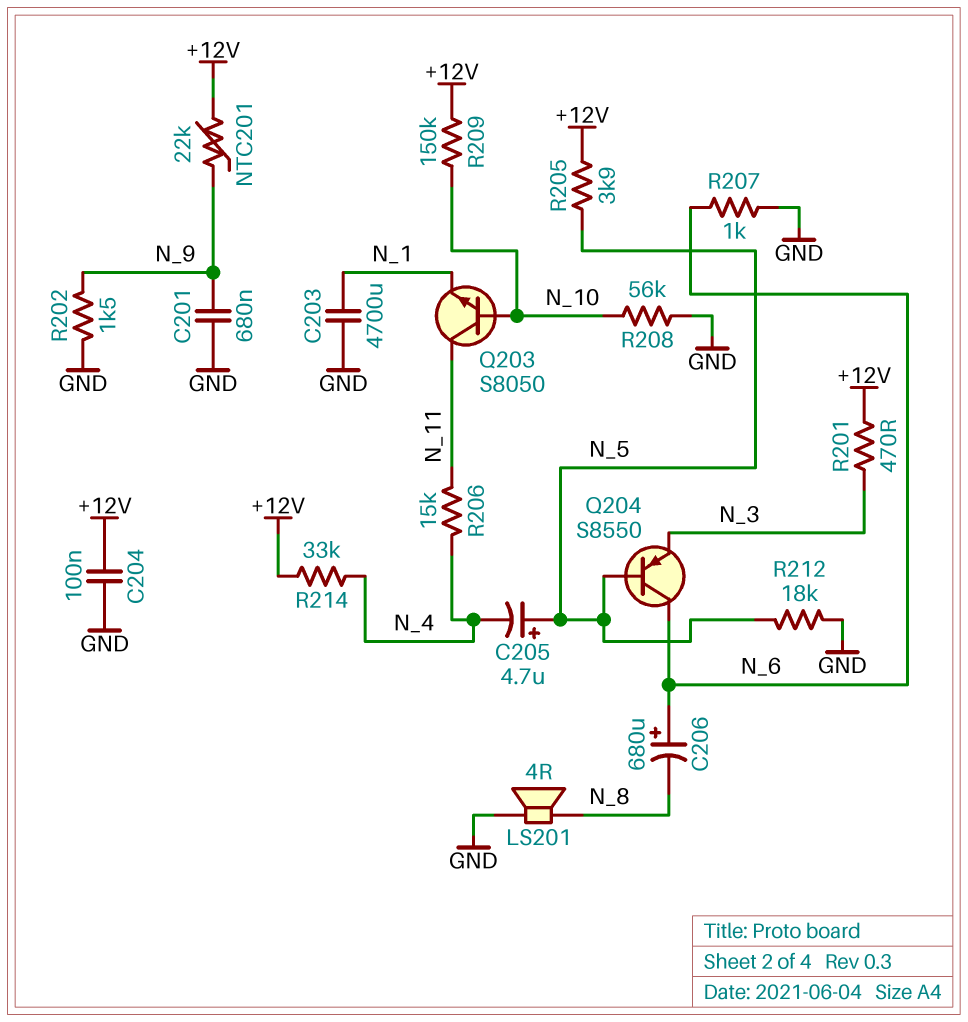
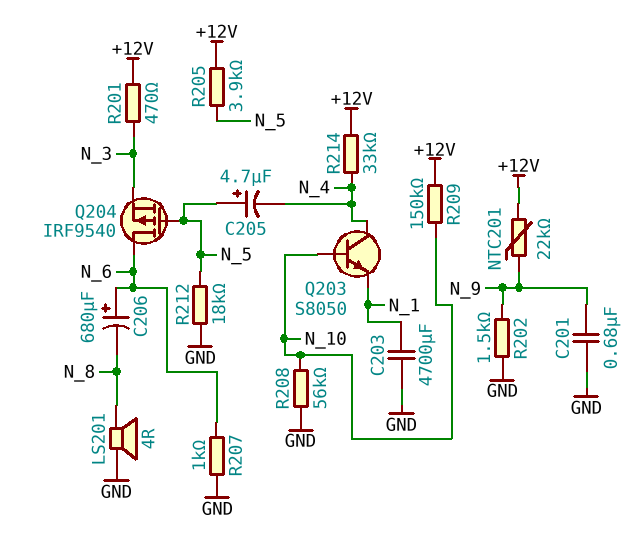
C204: 100nF (+12V, GND) -> none
Q203: NPN S8050 (B N_10, C N_11, E N_1) -> NPN S8050 (B N_10, C N_4, E N_1)
Q204: PNP S8550 (B N_5, C N_6, E N_3) -> PMOS IRF9540 (G N_5, D N_6, S N_3)
R206: 15k (N_4, N_11) -> none

